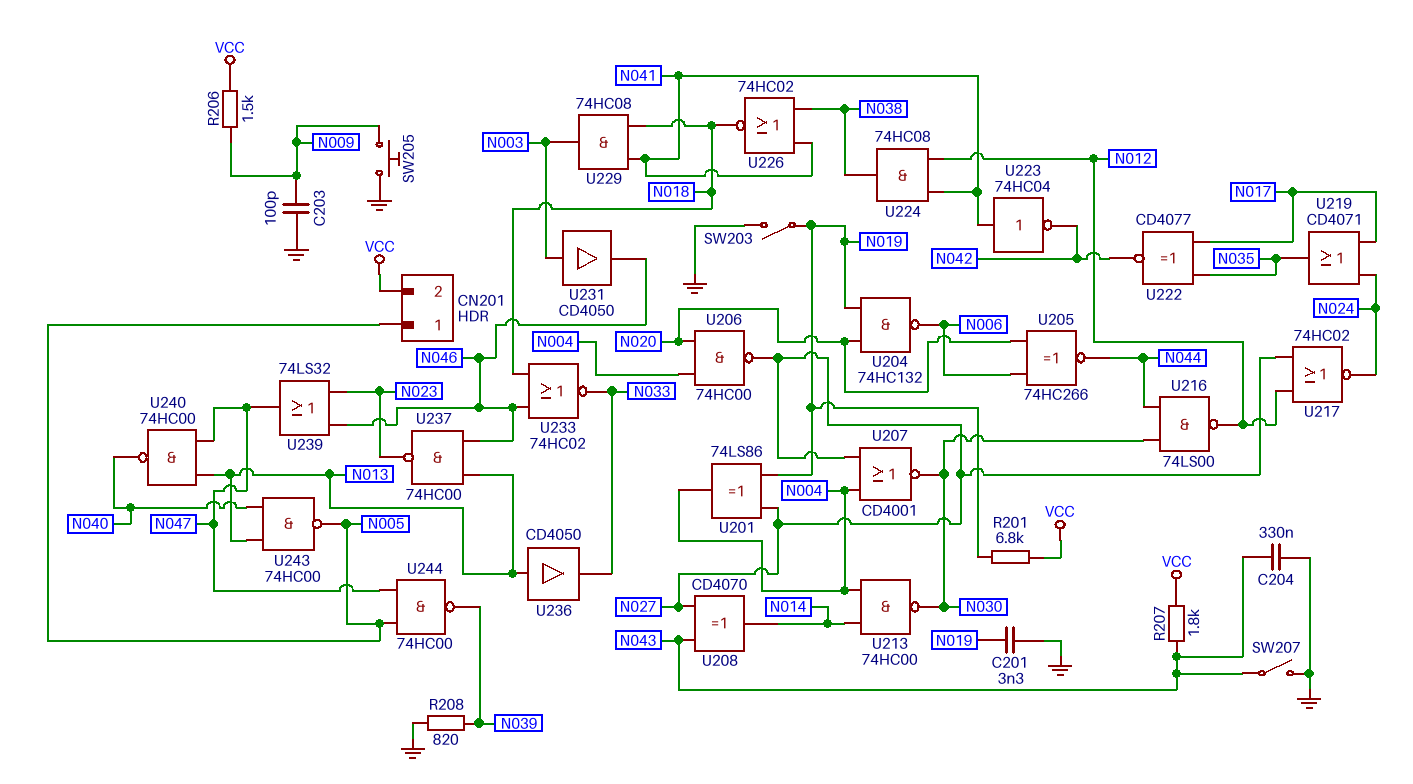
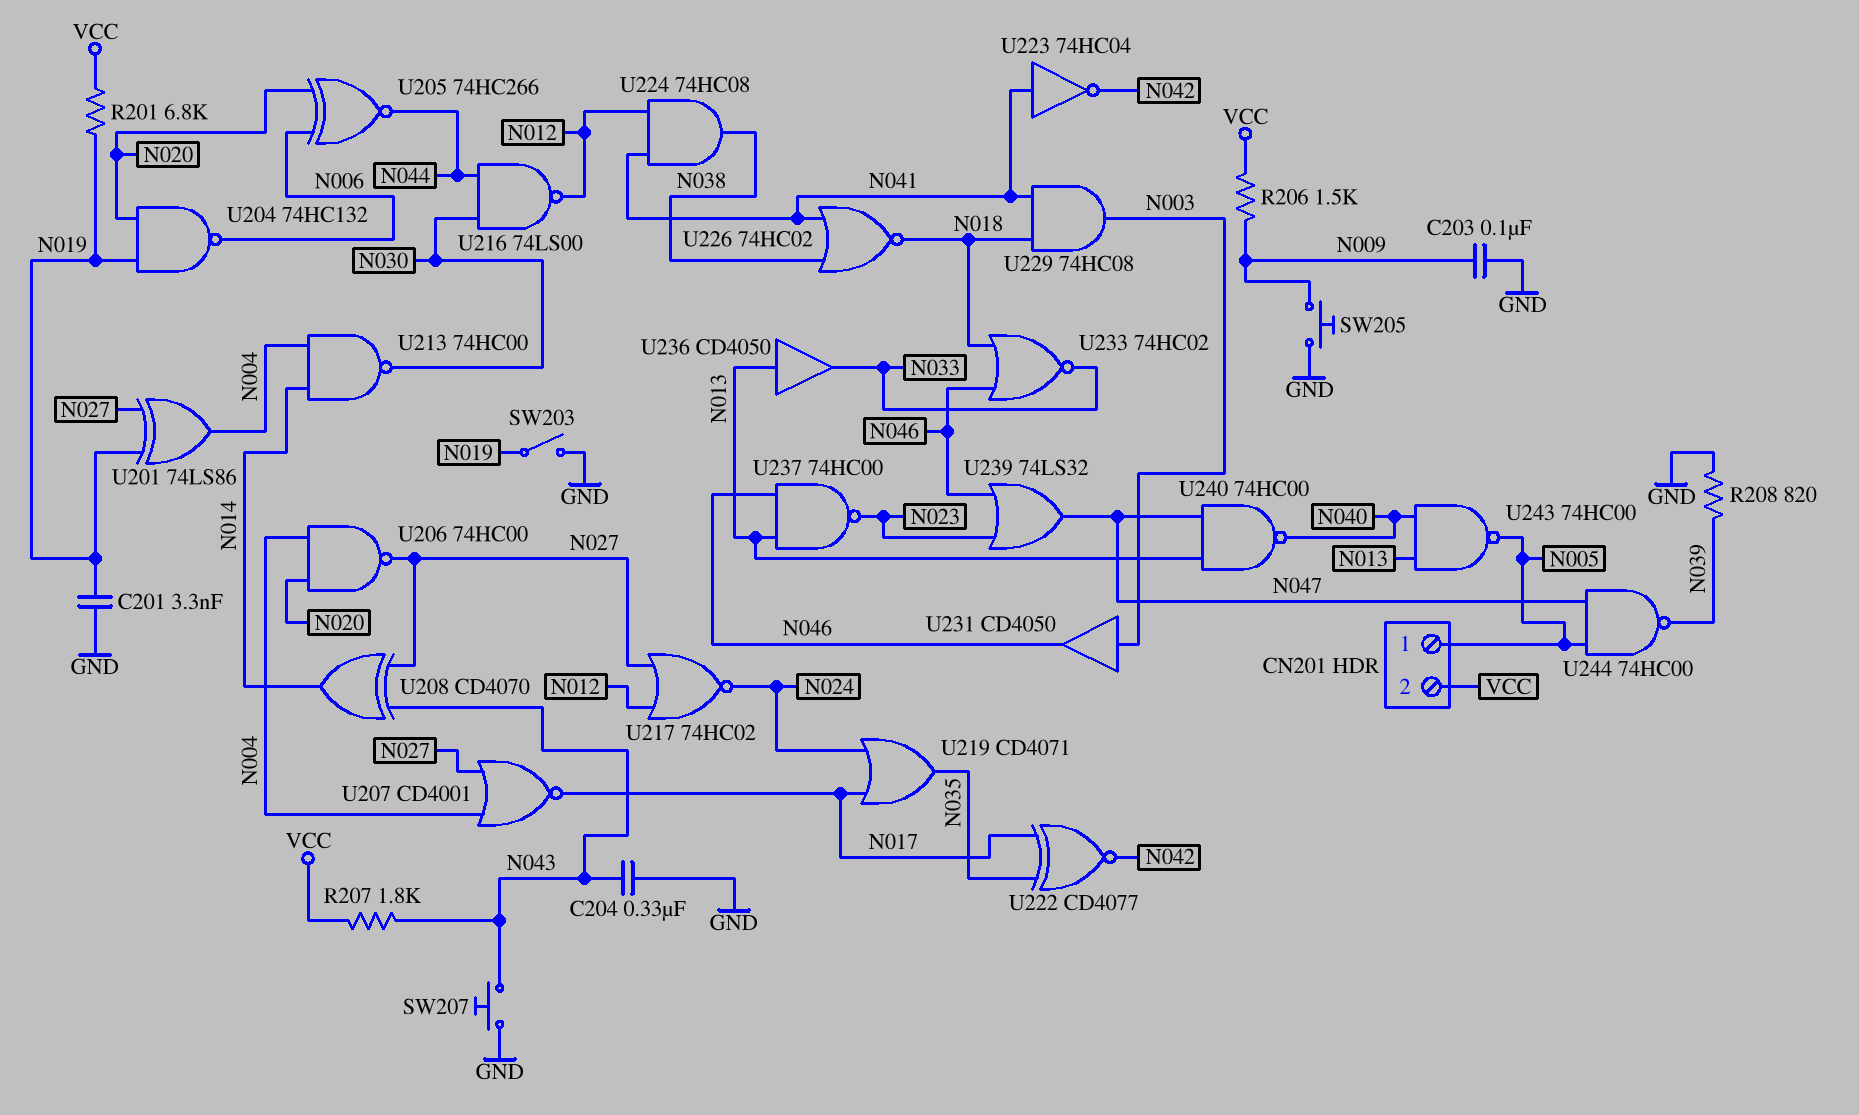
C203: 100pF (GND, N009) -> 100nF (GND, N009)
SW207: switch (GND, N043) -> button (GND, N043)
U207: NOR CD4001 (in N004, in N027, out N030) -> NOR CD4001 (in N004, in N027, out N017)

